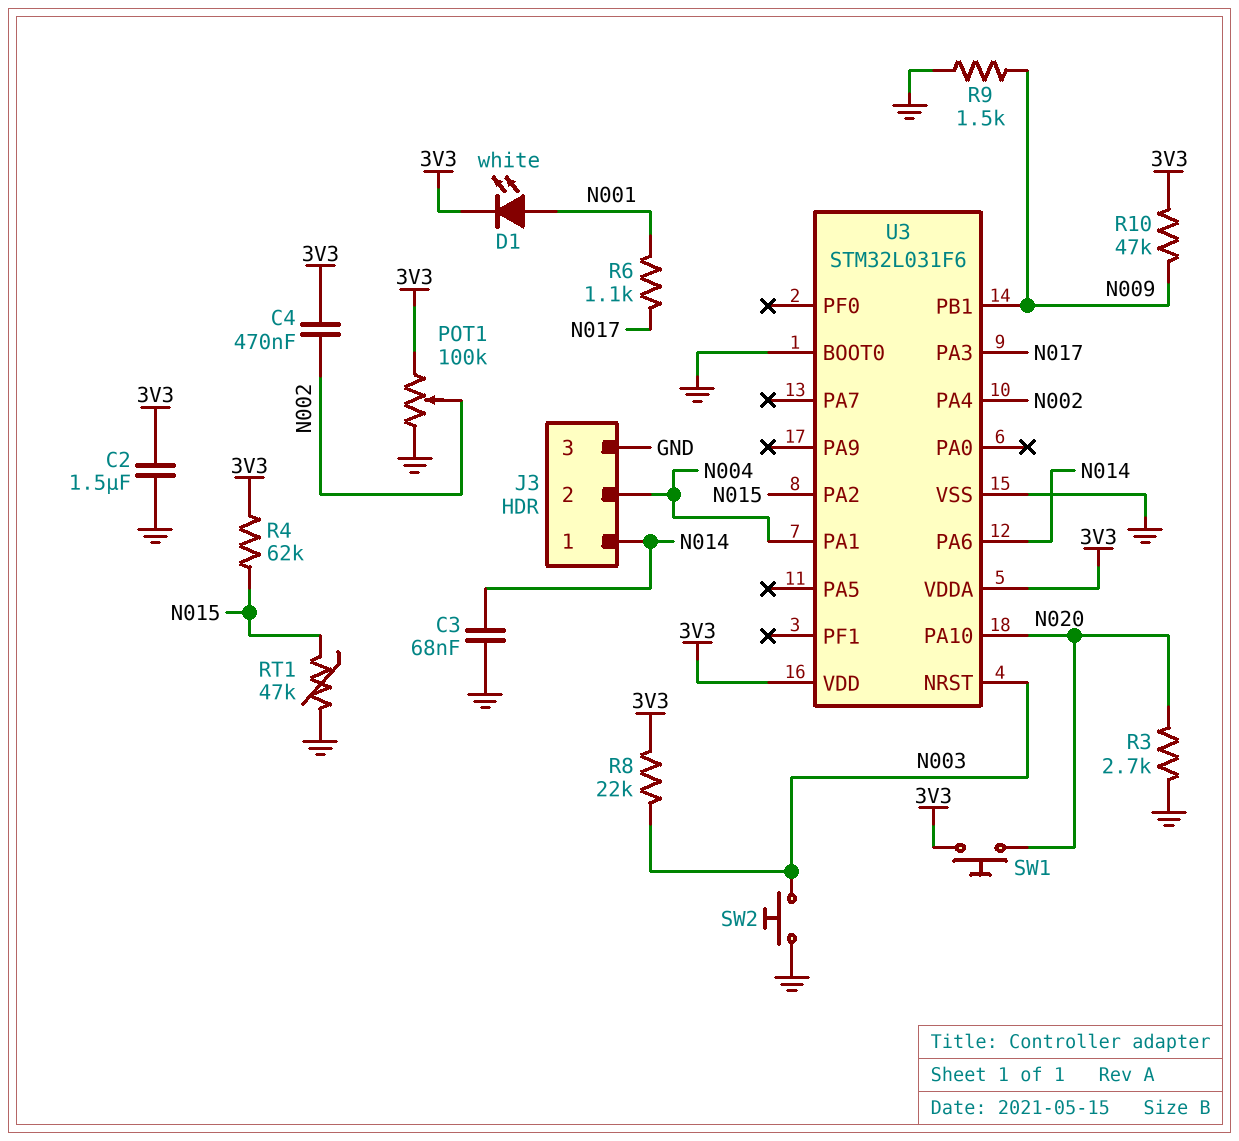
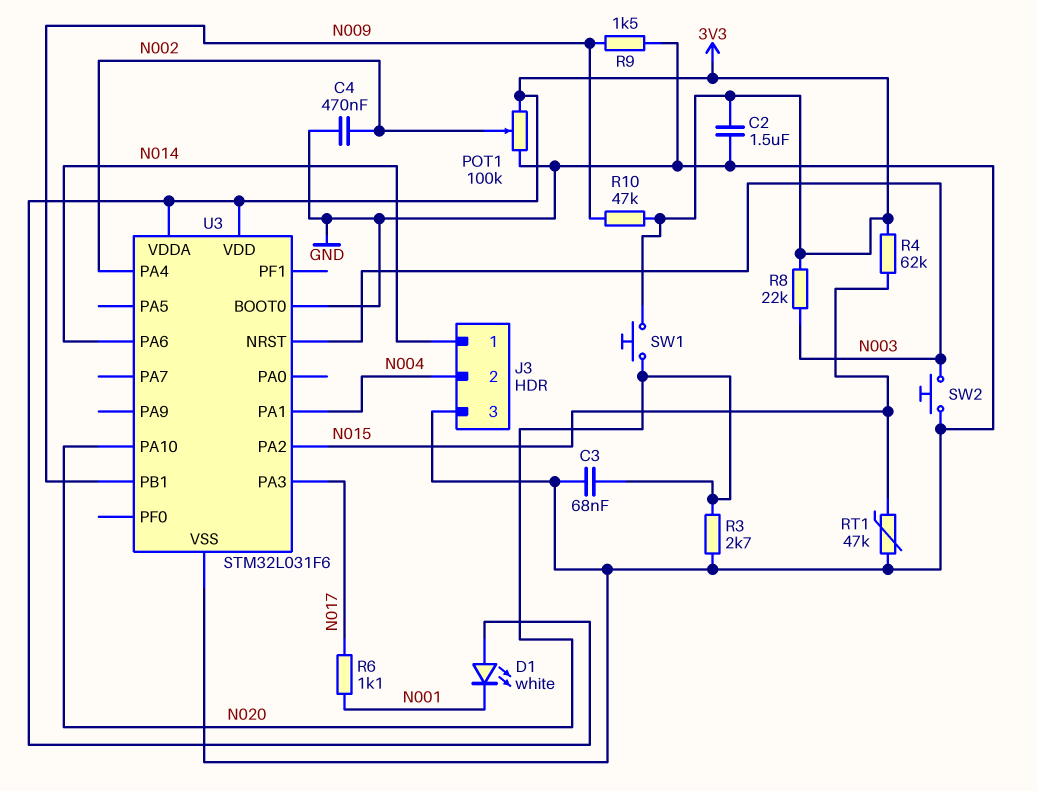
C3: 68nF (GND, N014) -> 68nF (GND, N020)
C4: 470nF (3V3, N002) -> 470nF (GND, N002)
D1: LED white (A N001, K 3V3) -> LED white (A 3V3, K N001)

